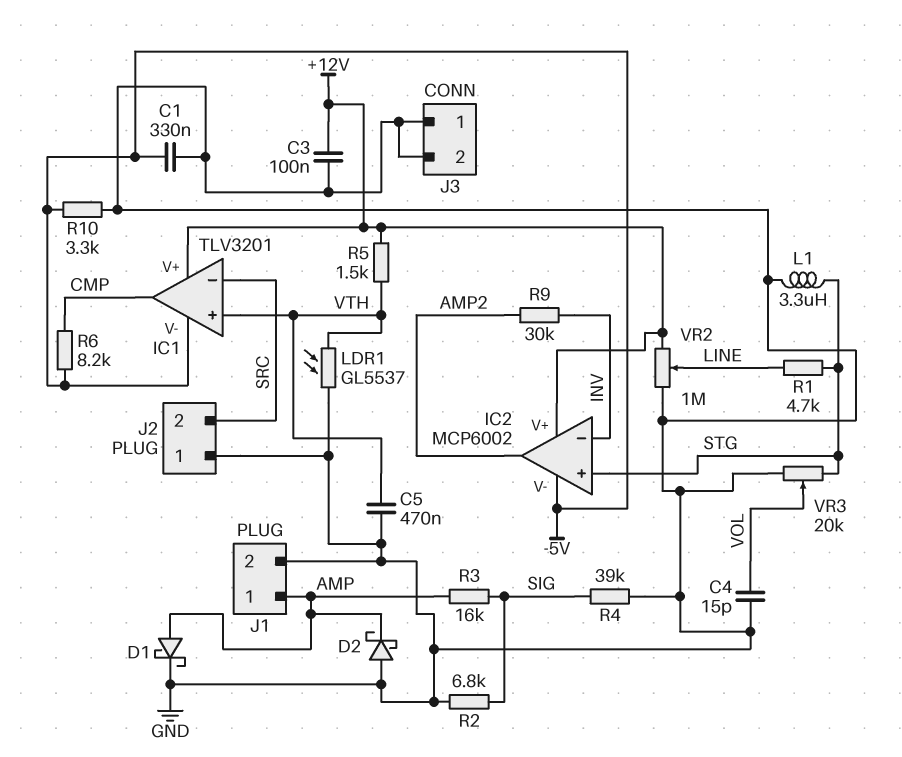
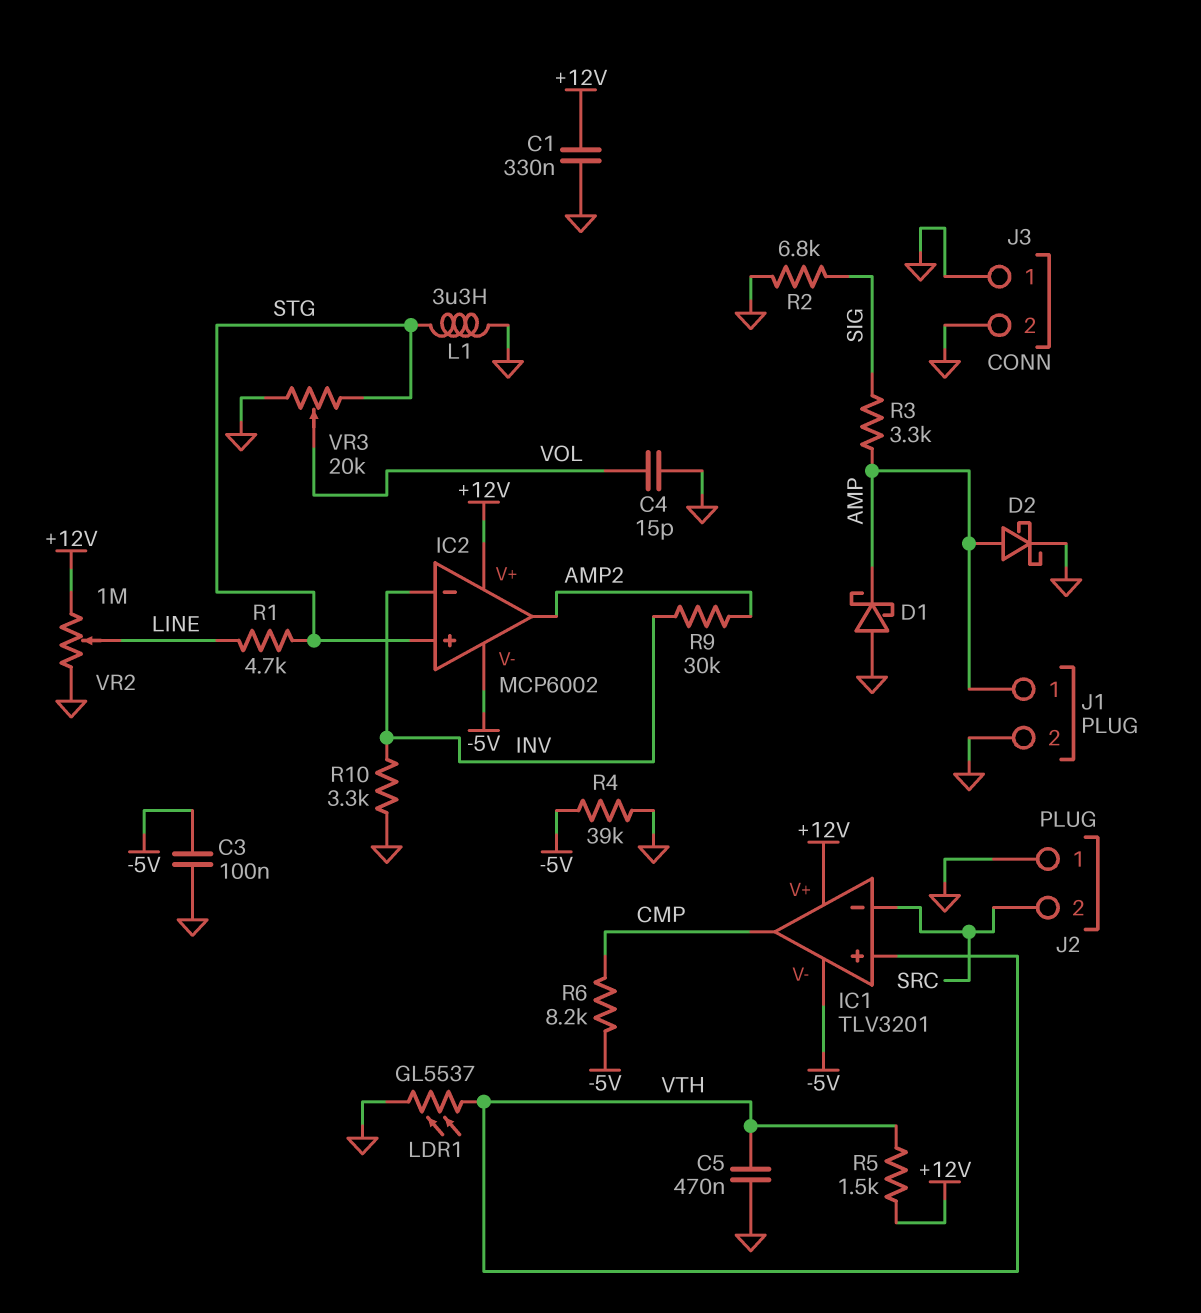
C1: 330nF (-5V, GND) -> 330nF (+12V, GND)
C3: 100nF (+12V, GND) -> 100nF (-5V, GND)
D1: schottky (A AMP, K GND) -> schottky (A GND, K AMP)
D2: schottky (A GND, K AMP) -> schottky (A AMP, K GND)
R3: 16k (AMP, SIG) -> 3.3k (AMP, SIG)
R4: 39k (GND, SIG) -> 39k (-5V, GND)
R10: 3.3k (-5V, GND) -> 3.3k (GND, INV)

